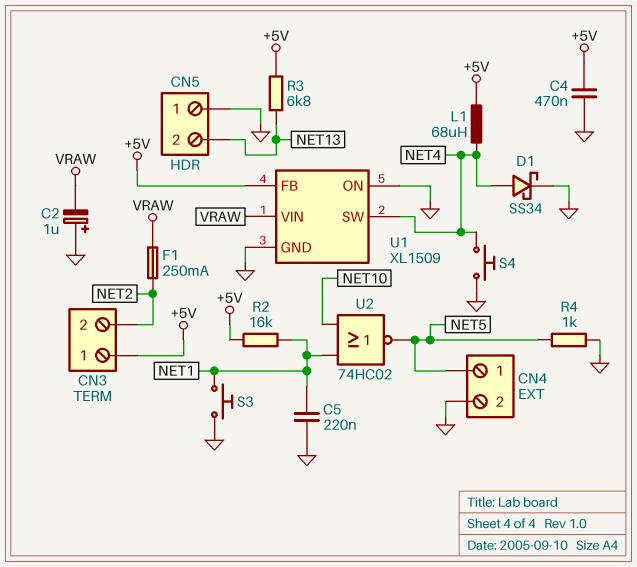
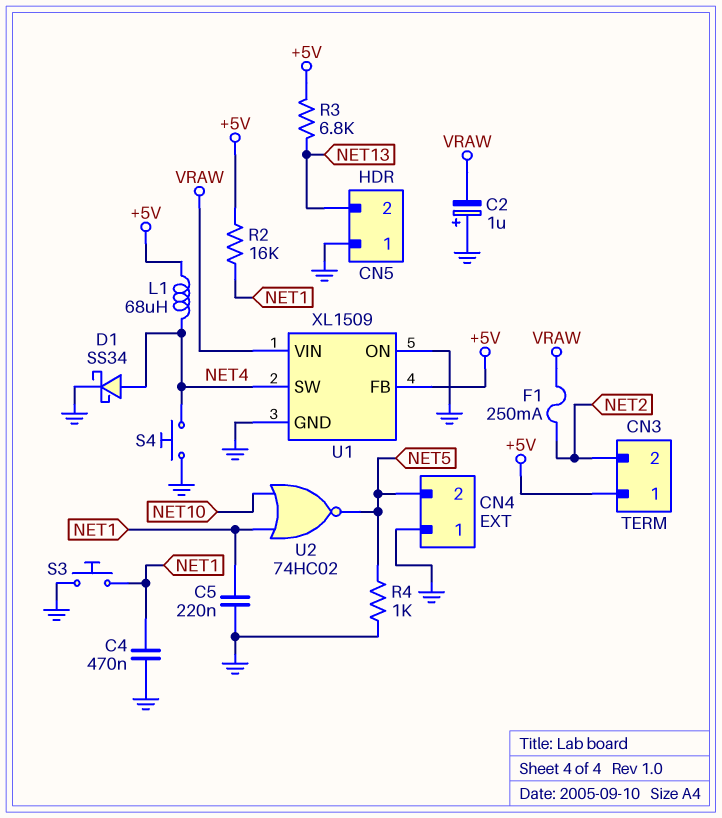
C4: 470nF (+5V, GND) -> 470nF (GND, NET1)
CN4 pin 1: NET5 -> GND
CN4 pin 2: GND -> NET5

